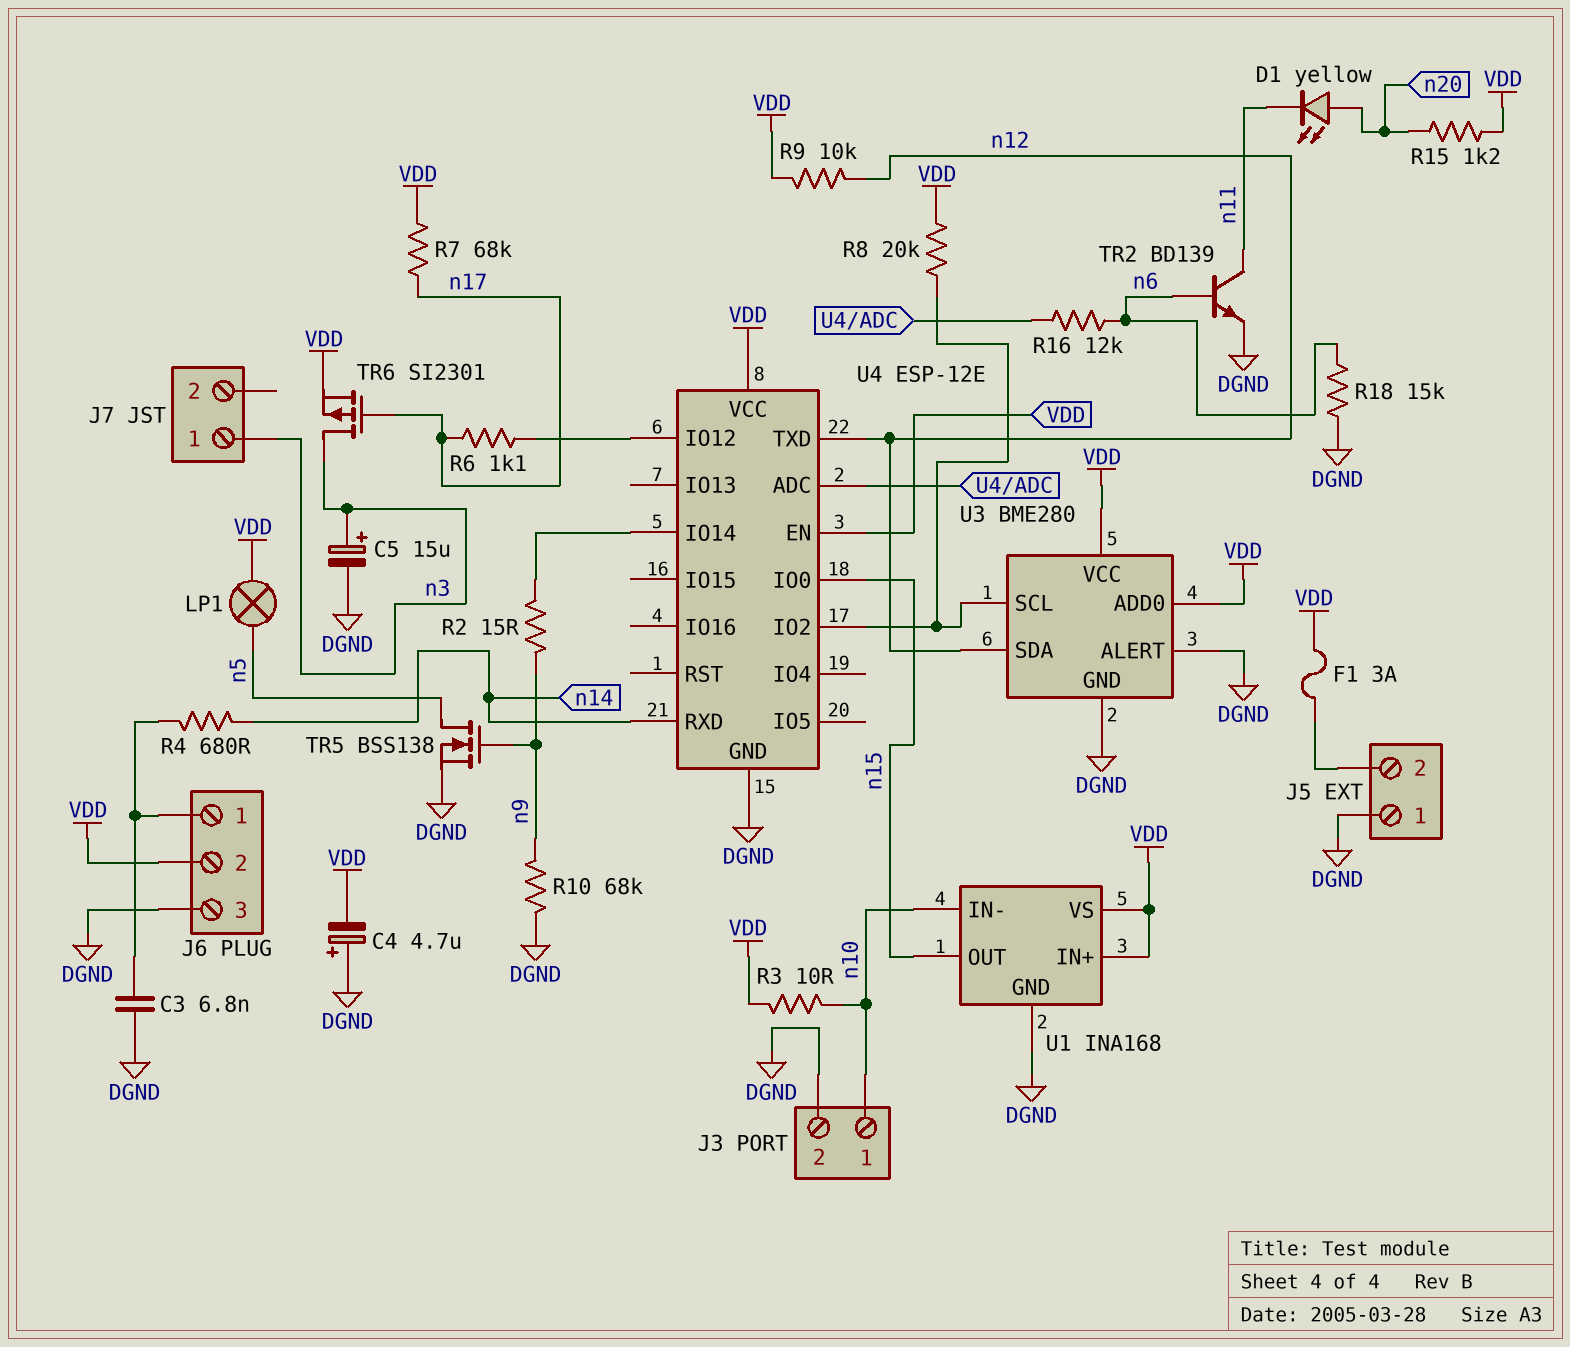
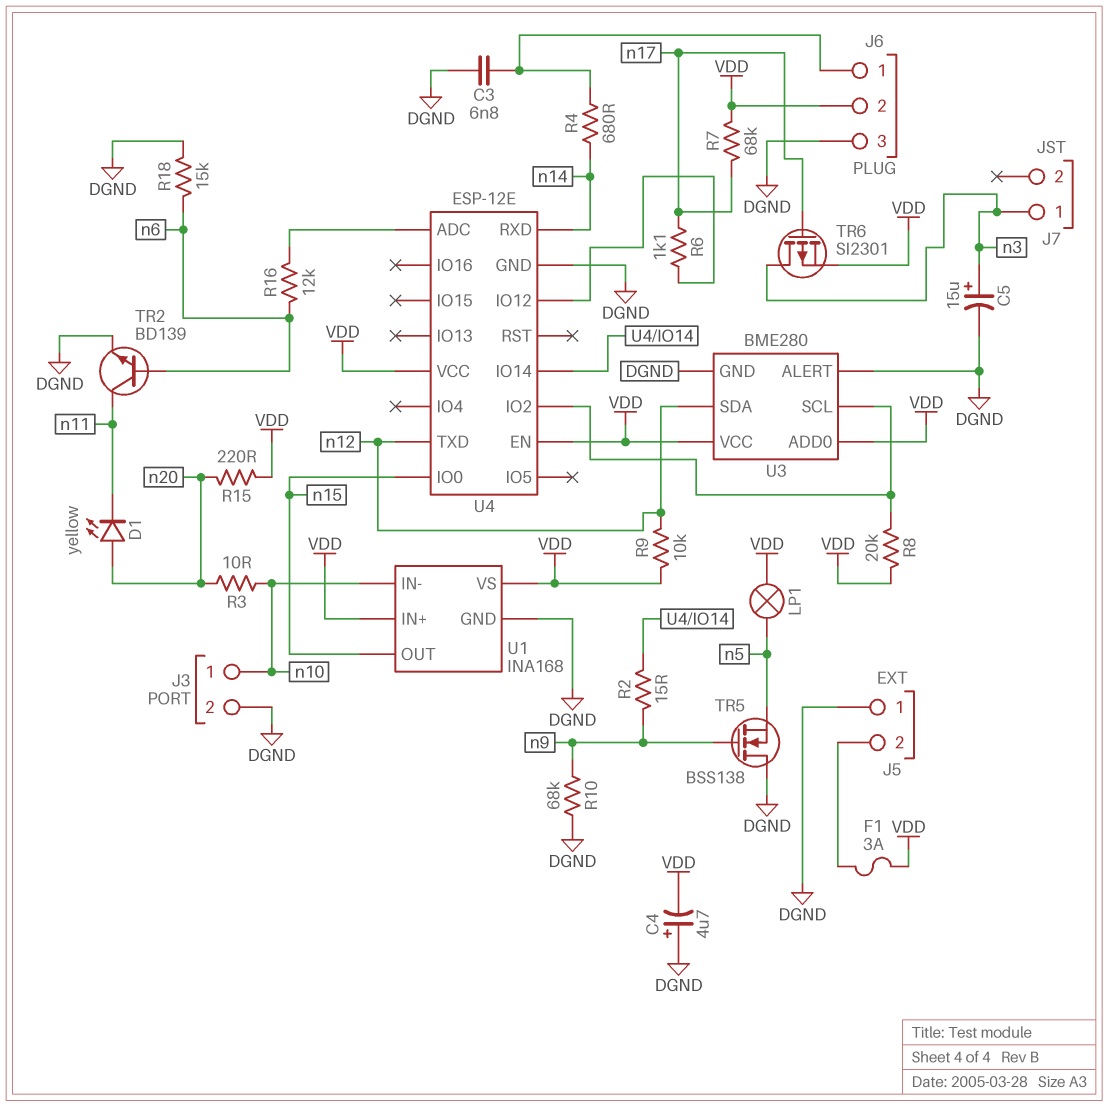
R3: 10 (VDD, n10) -> 10 (n10, n20)
R15: 1.2k (VDD, n20) -> 220 (VDD, n20)
TR5: NMOS BSS138 (G n9, D n5, S DGND) -> NMOS BSS138 (G n9, D DGND, S n5)

